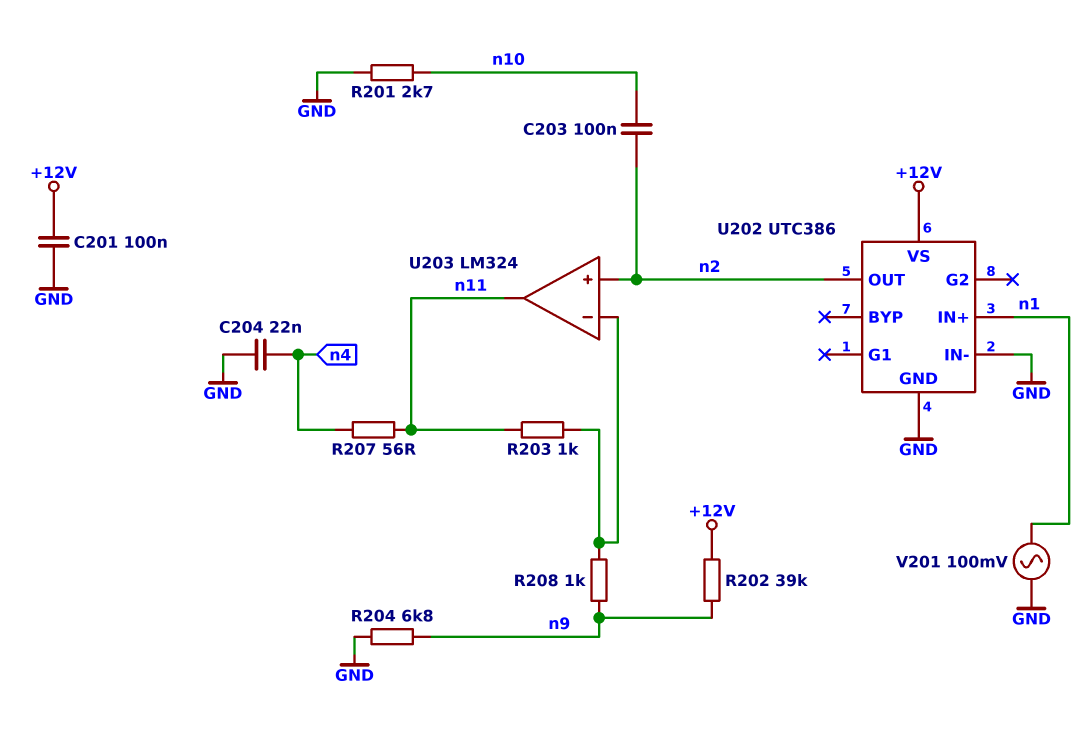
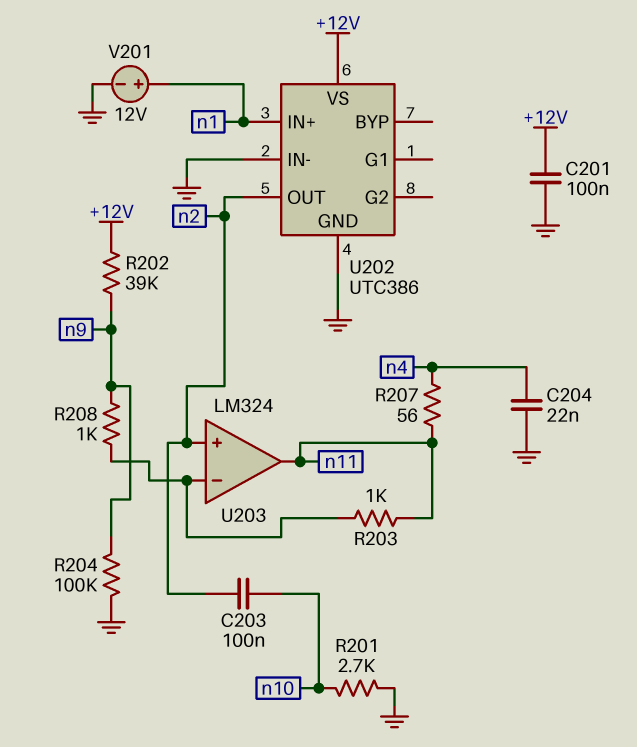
R204: 6.8k (GND, n9) -> 100k (GND, n9)
V201: AC 100mV (GND, n1) -> 12V (plus n1, minus GND)

